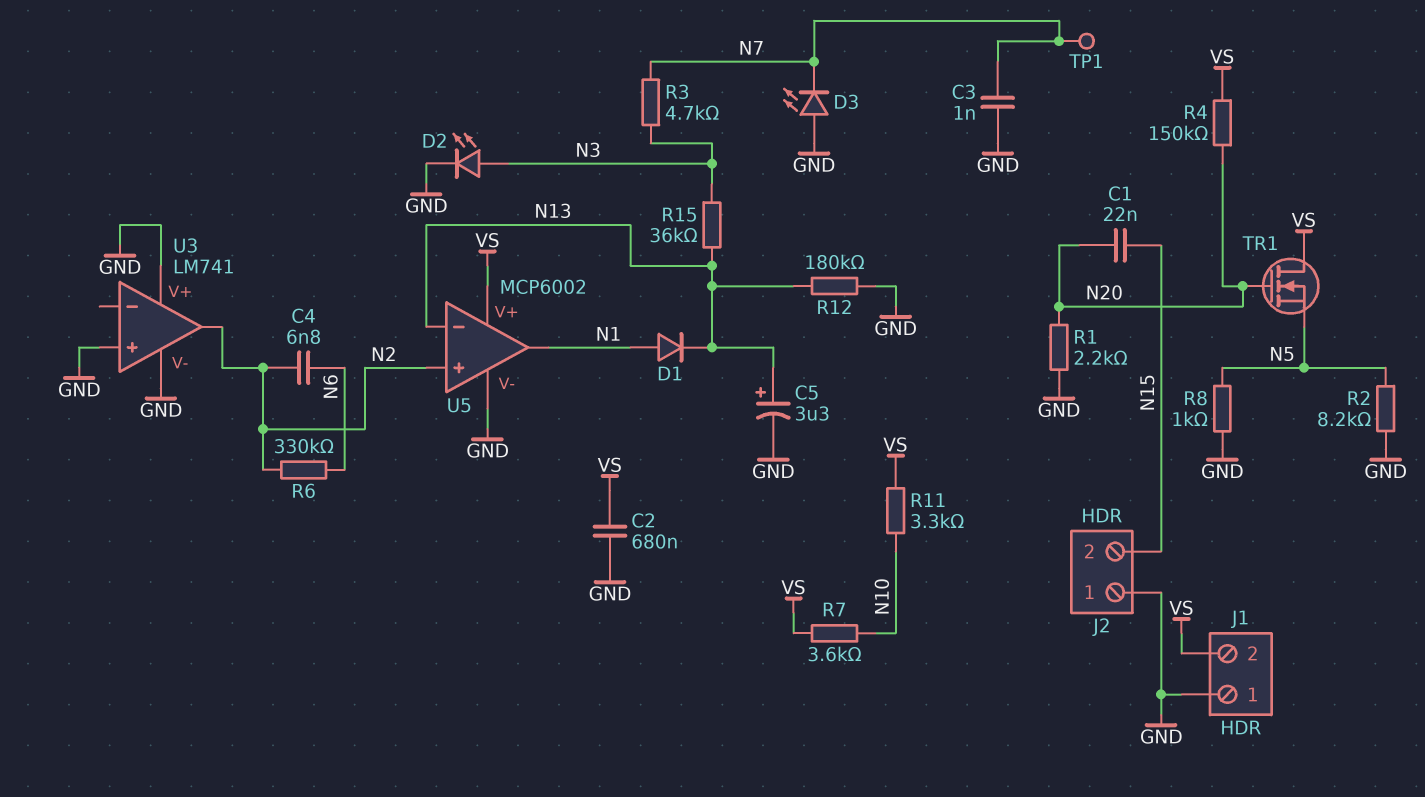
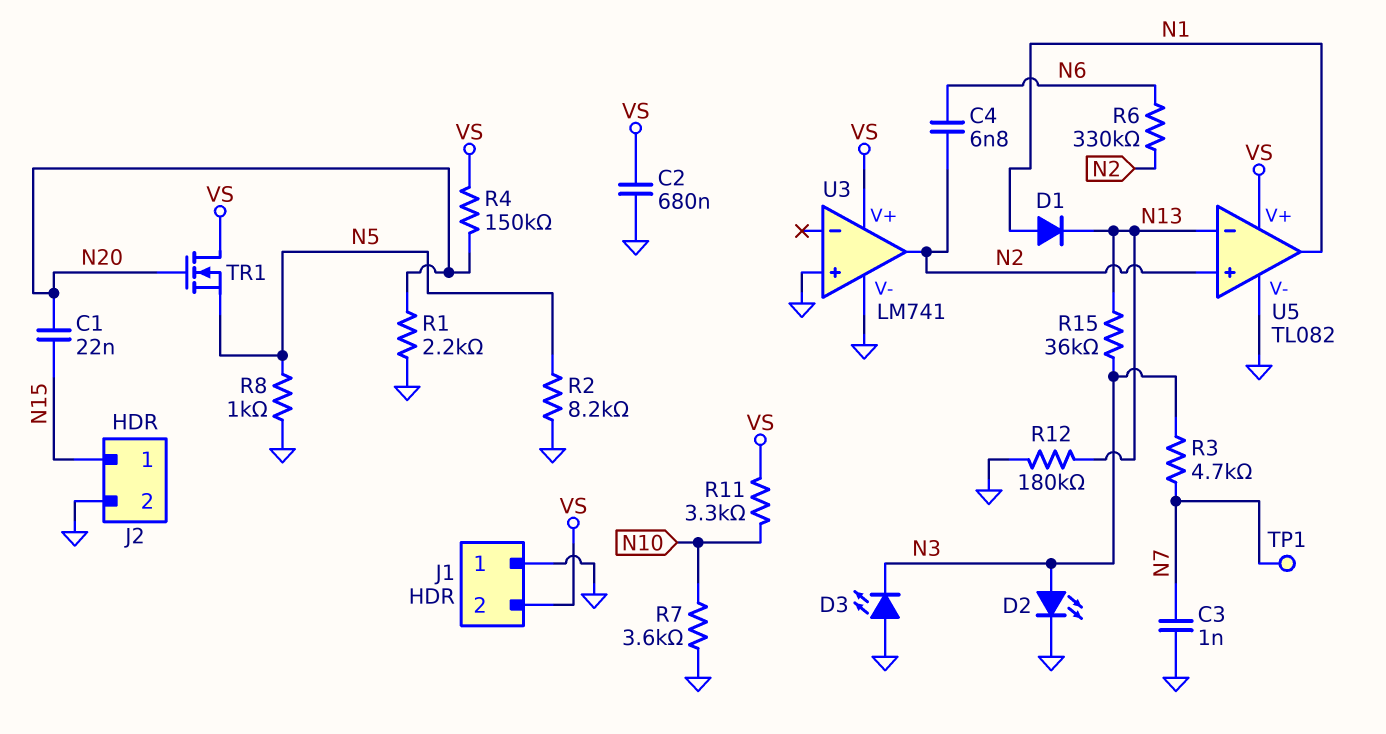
C5: 3.3uF (plus N13, minus GND) -> none
D3: LED (A GND, K N7) -> LED (A GND, K N3)
J2 pin 1: GND -> N15
J2 pin 2: N15 -> GND
R7: 3.6k (N10, VS) -> 3.6k (GND, N10)
U3 pin V+: GND -> VS
U5: MCP6002 -> TL082

